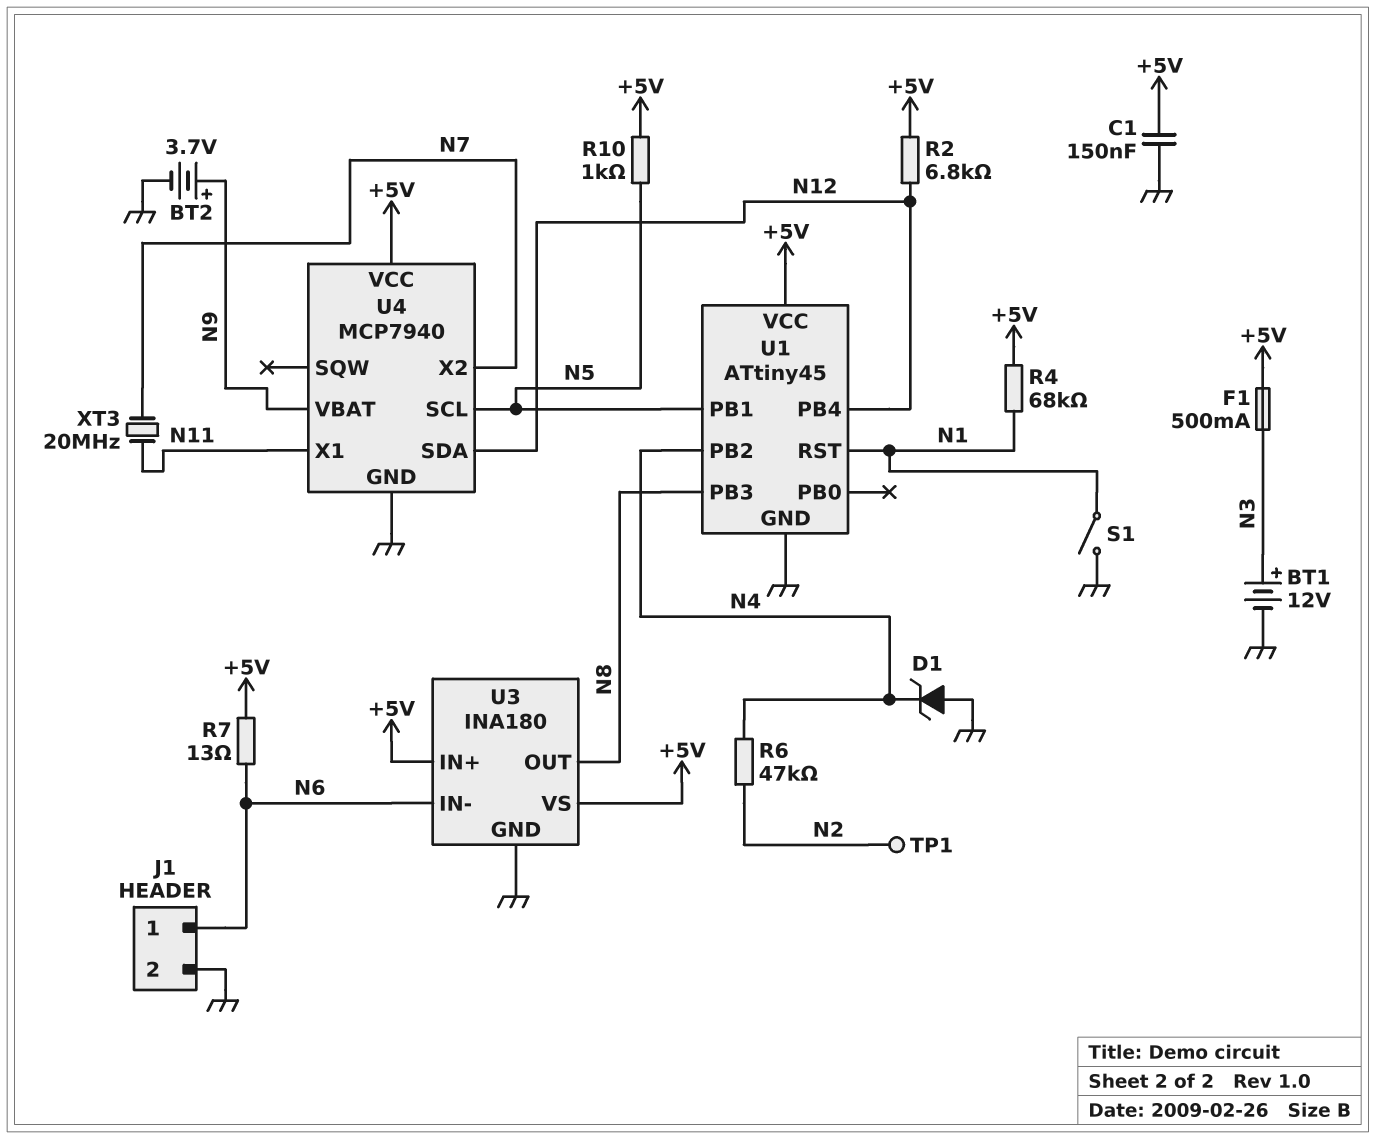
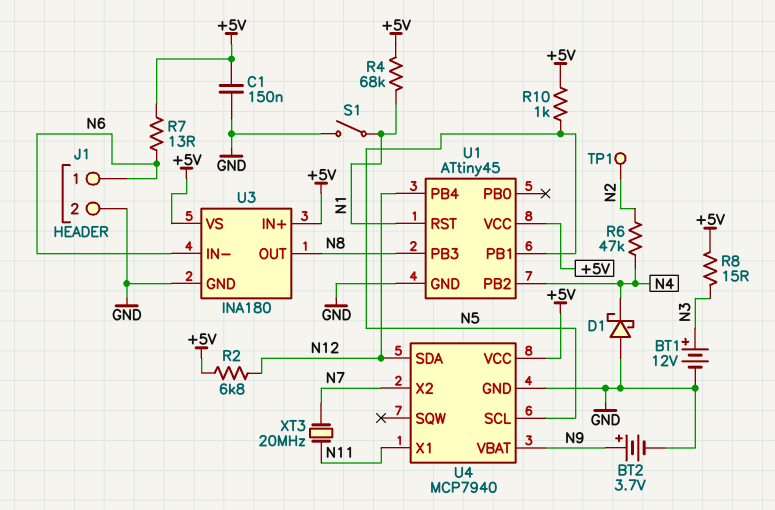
D1: zener (A GND, K N4) -> schottky (A GND, K N4)
F1: 500mA (+5V, N3) -> none
R8: none -> 15 (+5V, N3)

